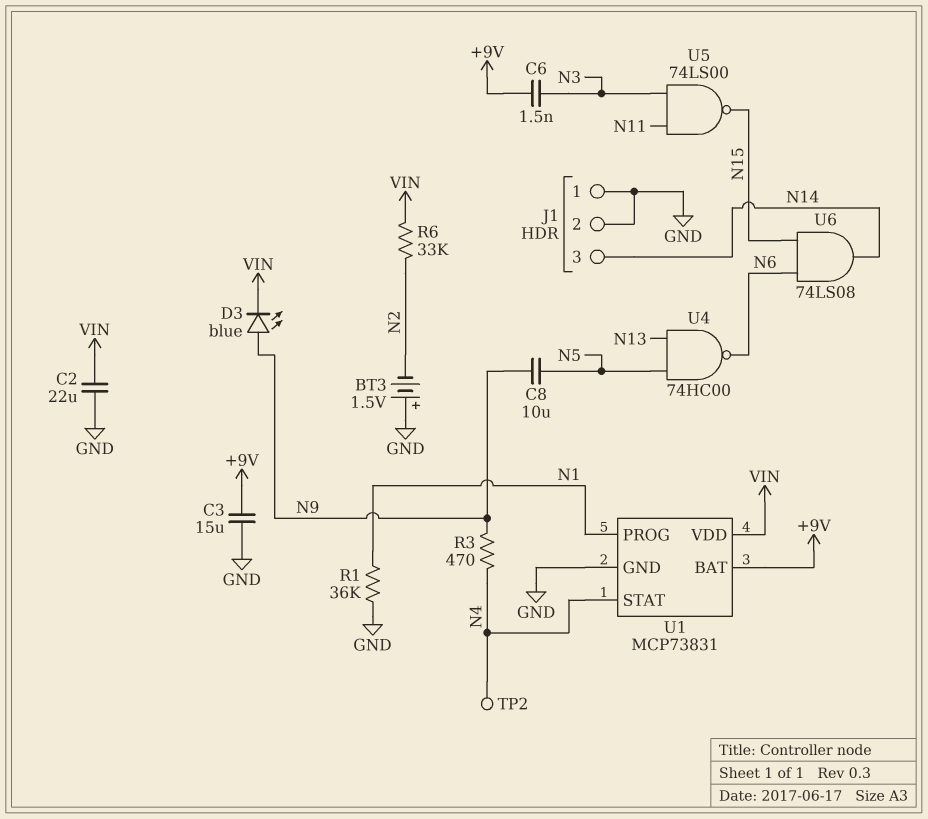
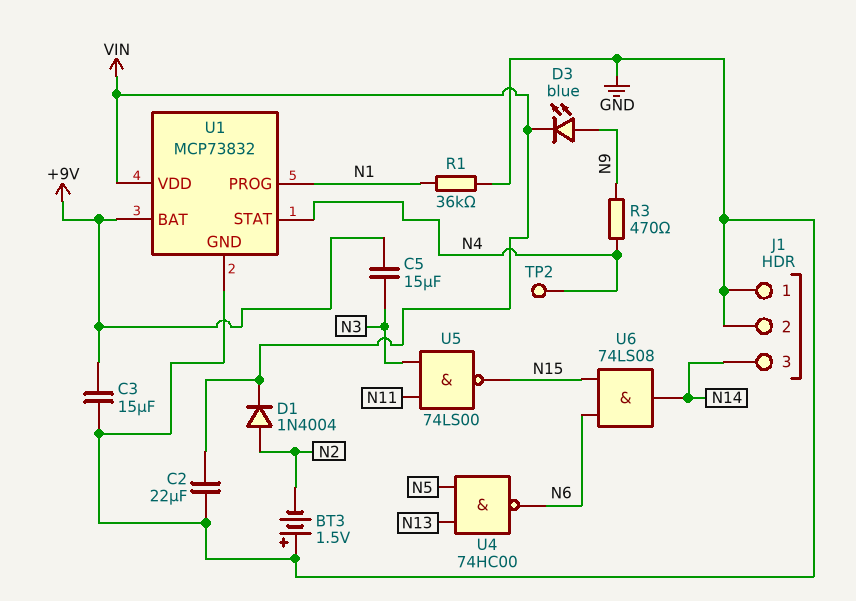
C5: none -> 15uF (+9V, N3)
C6: 1.5nF (+9V, N3) -> none
C8: 10uF (N5, N9) -> none
D1: none -> diode 1N4004 (A N2, K VIN)
R6: 33k (N2, VIN) -> none
U1: MCP73831 -> MCP73832

